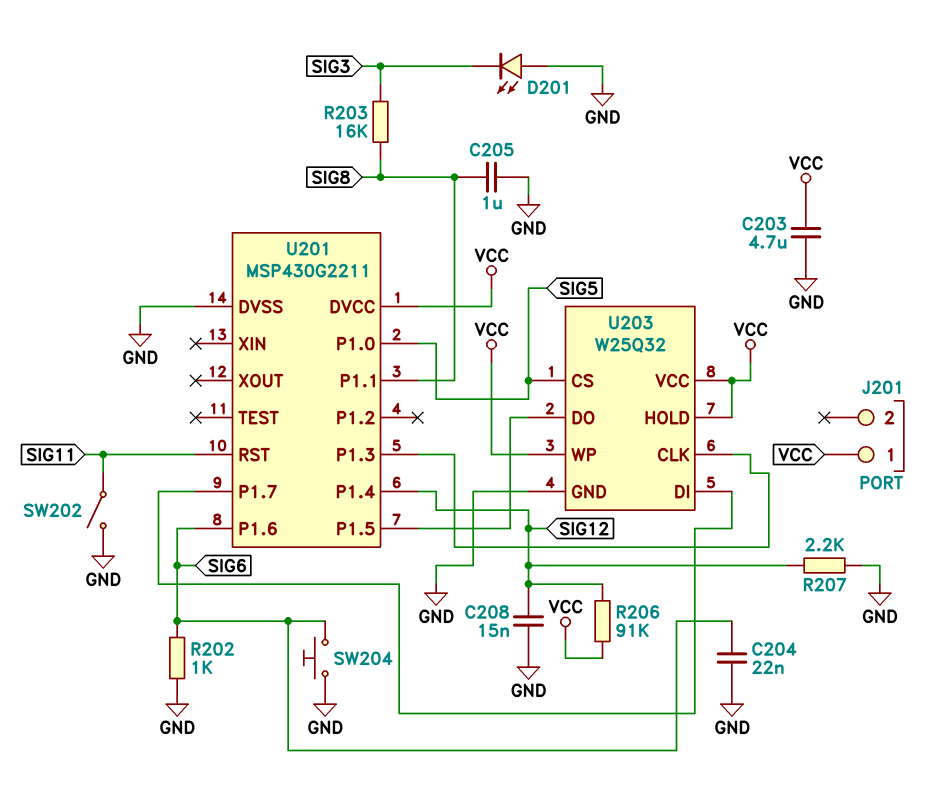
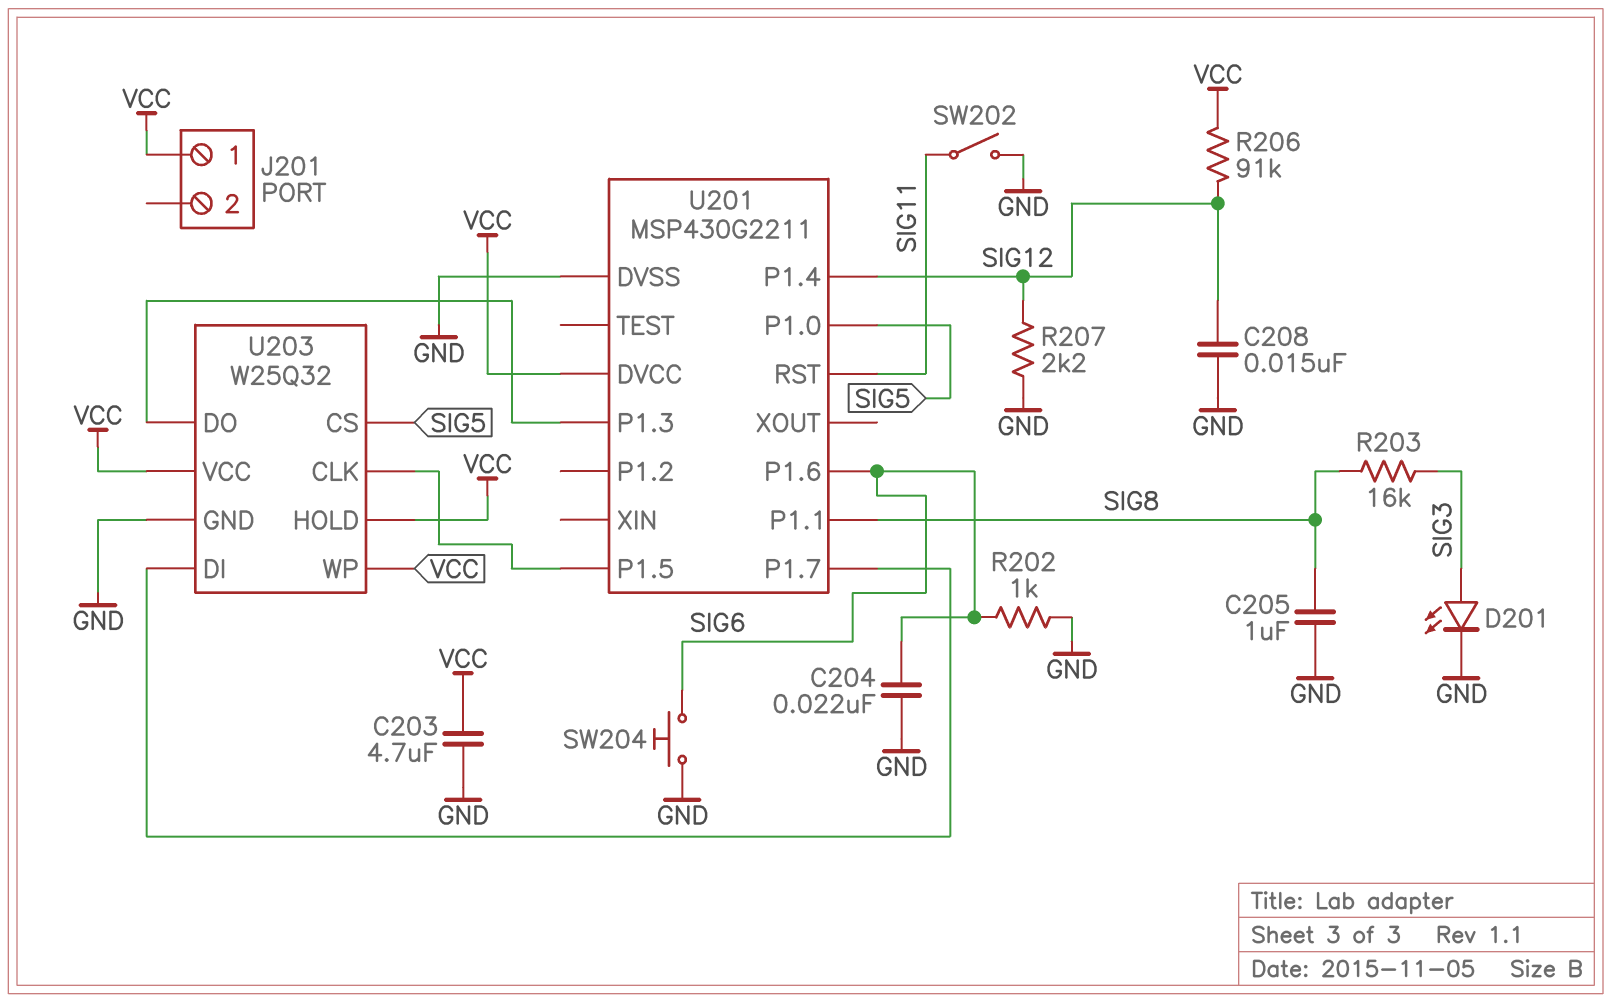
D201: LED (A GND, K SIG3) -> LED (A SIG3, K GND)
U203 pin CLK: U201/P1.3 -> U201/P1.5
U203 pin DO: U201/P1.5 -> U201/P1.3

